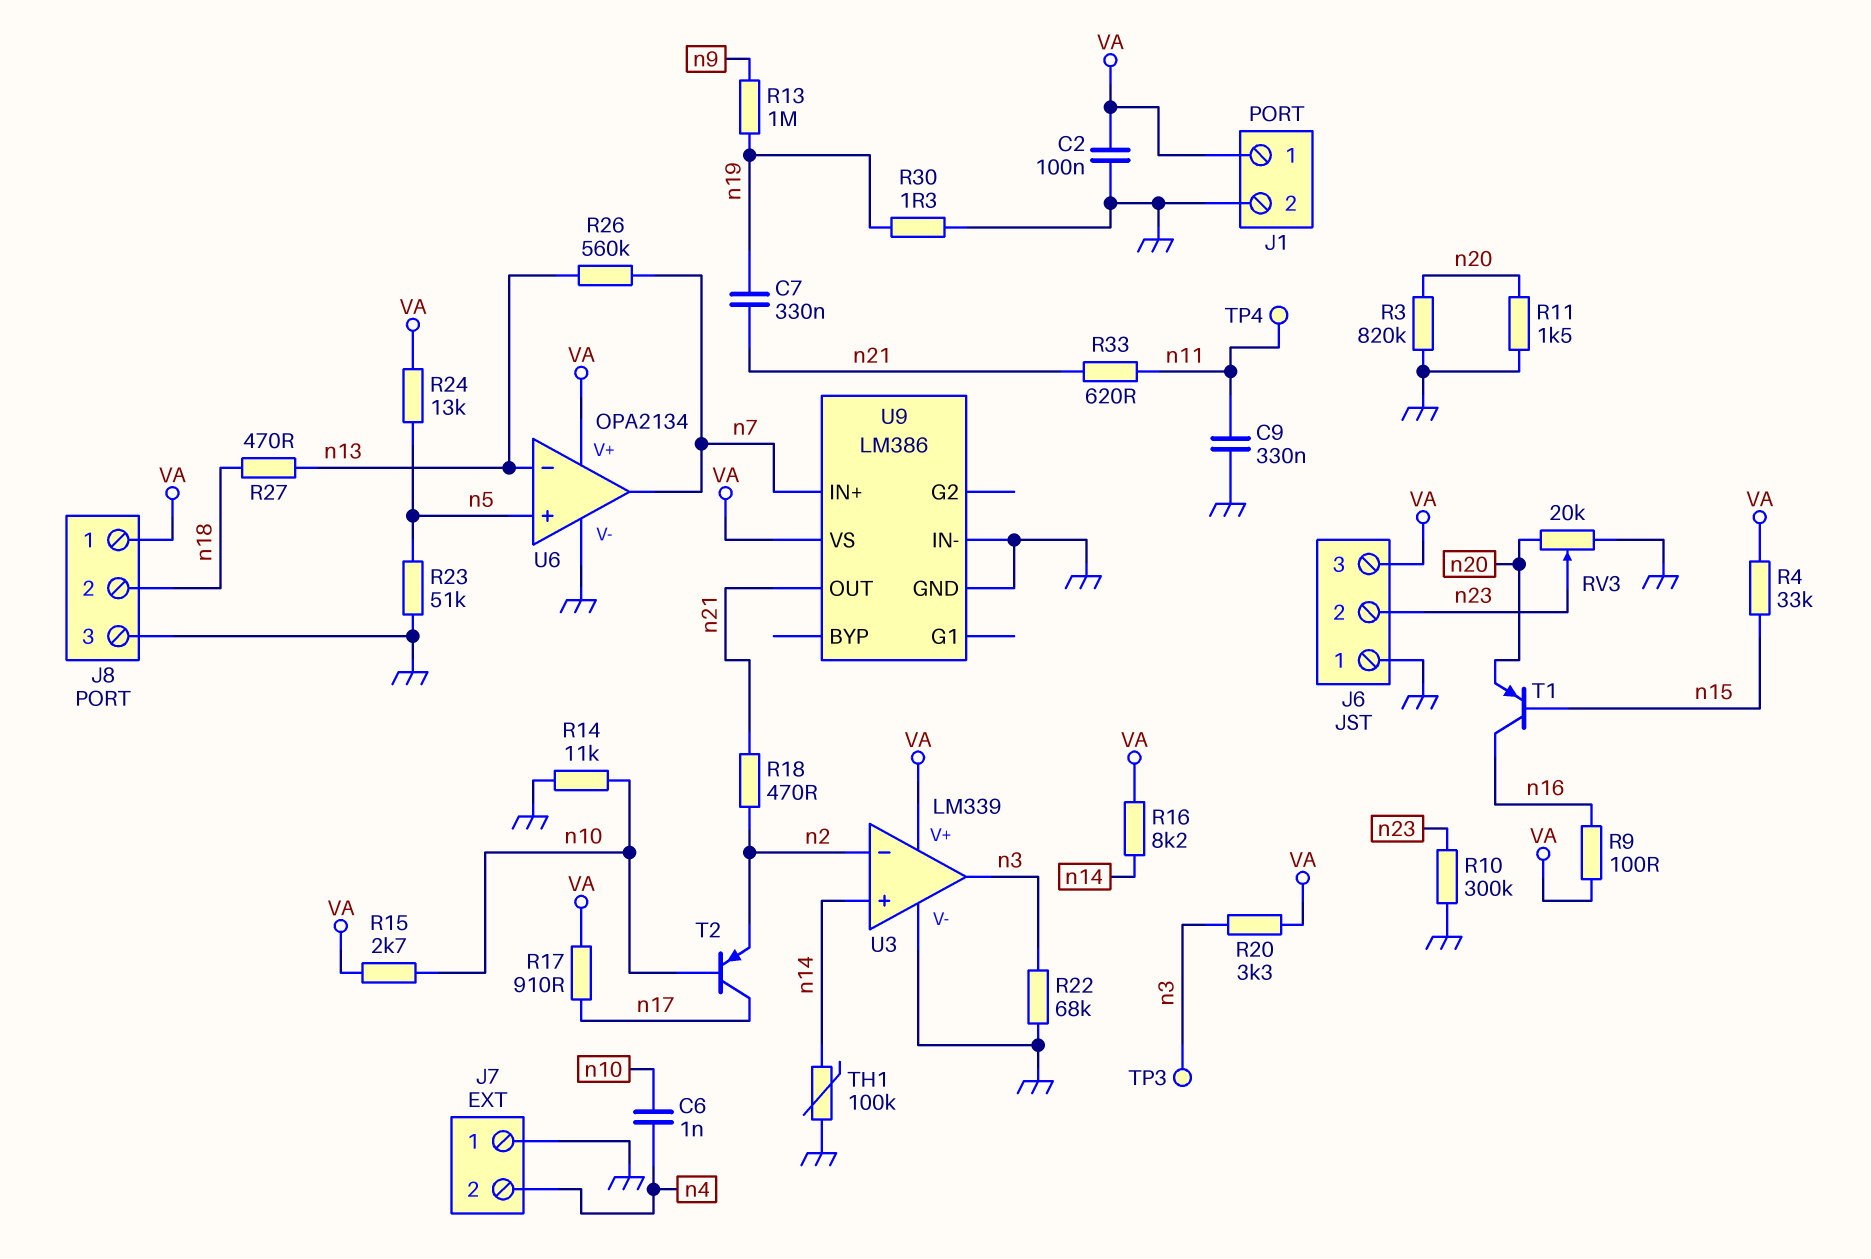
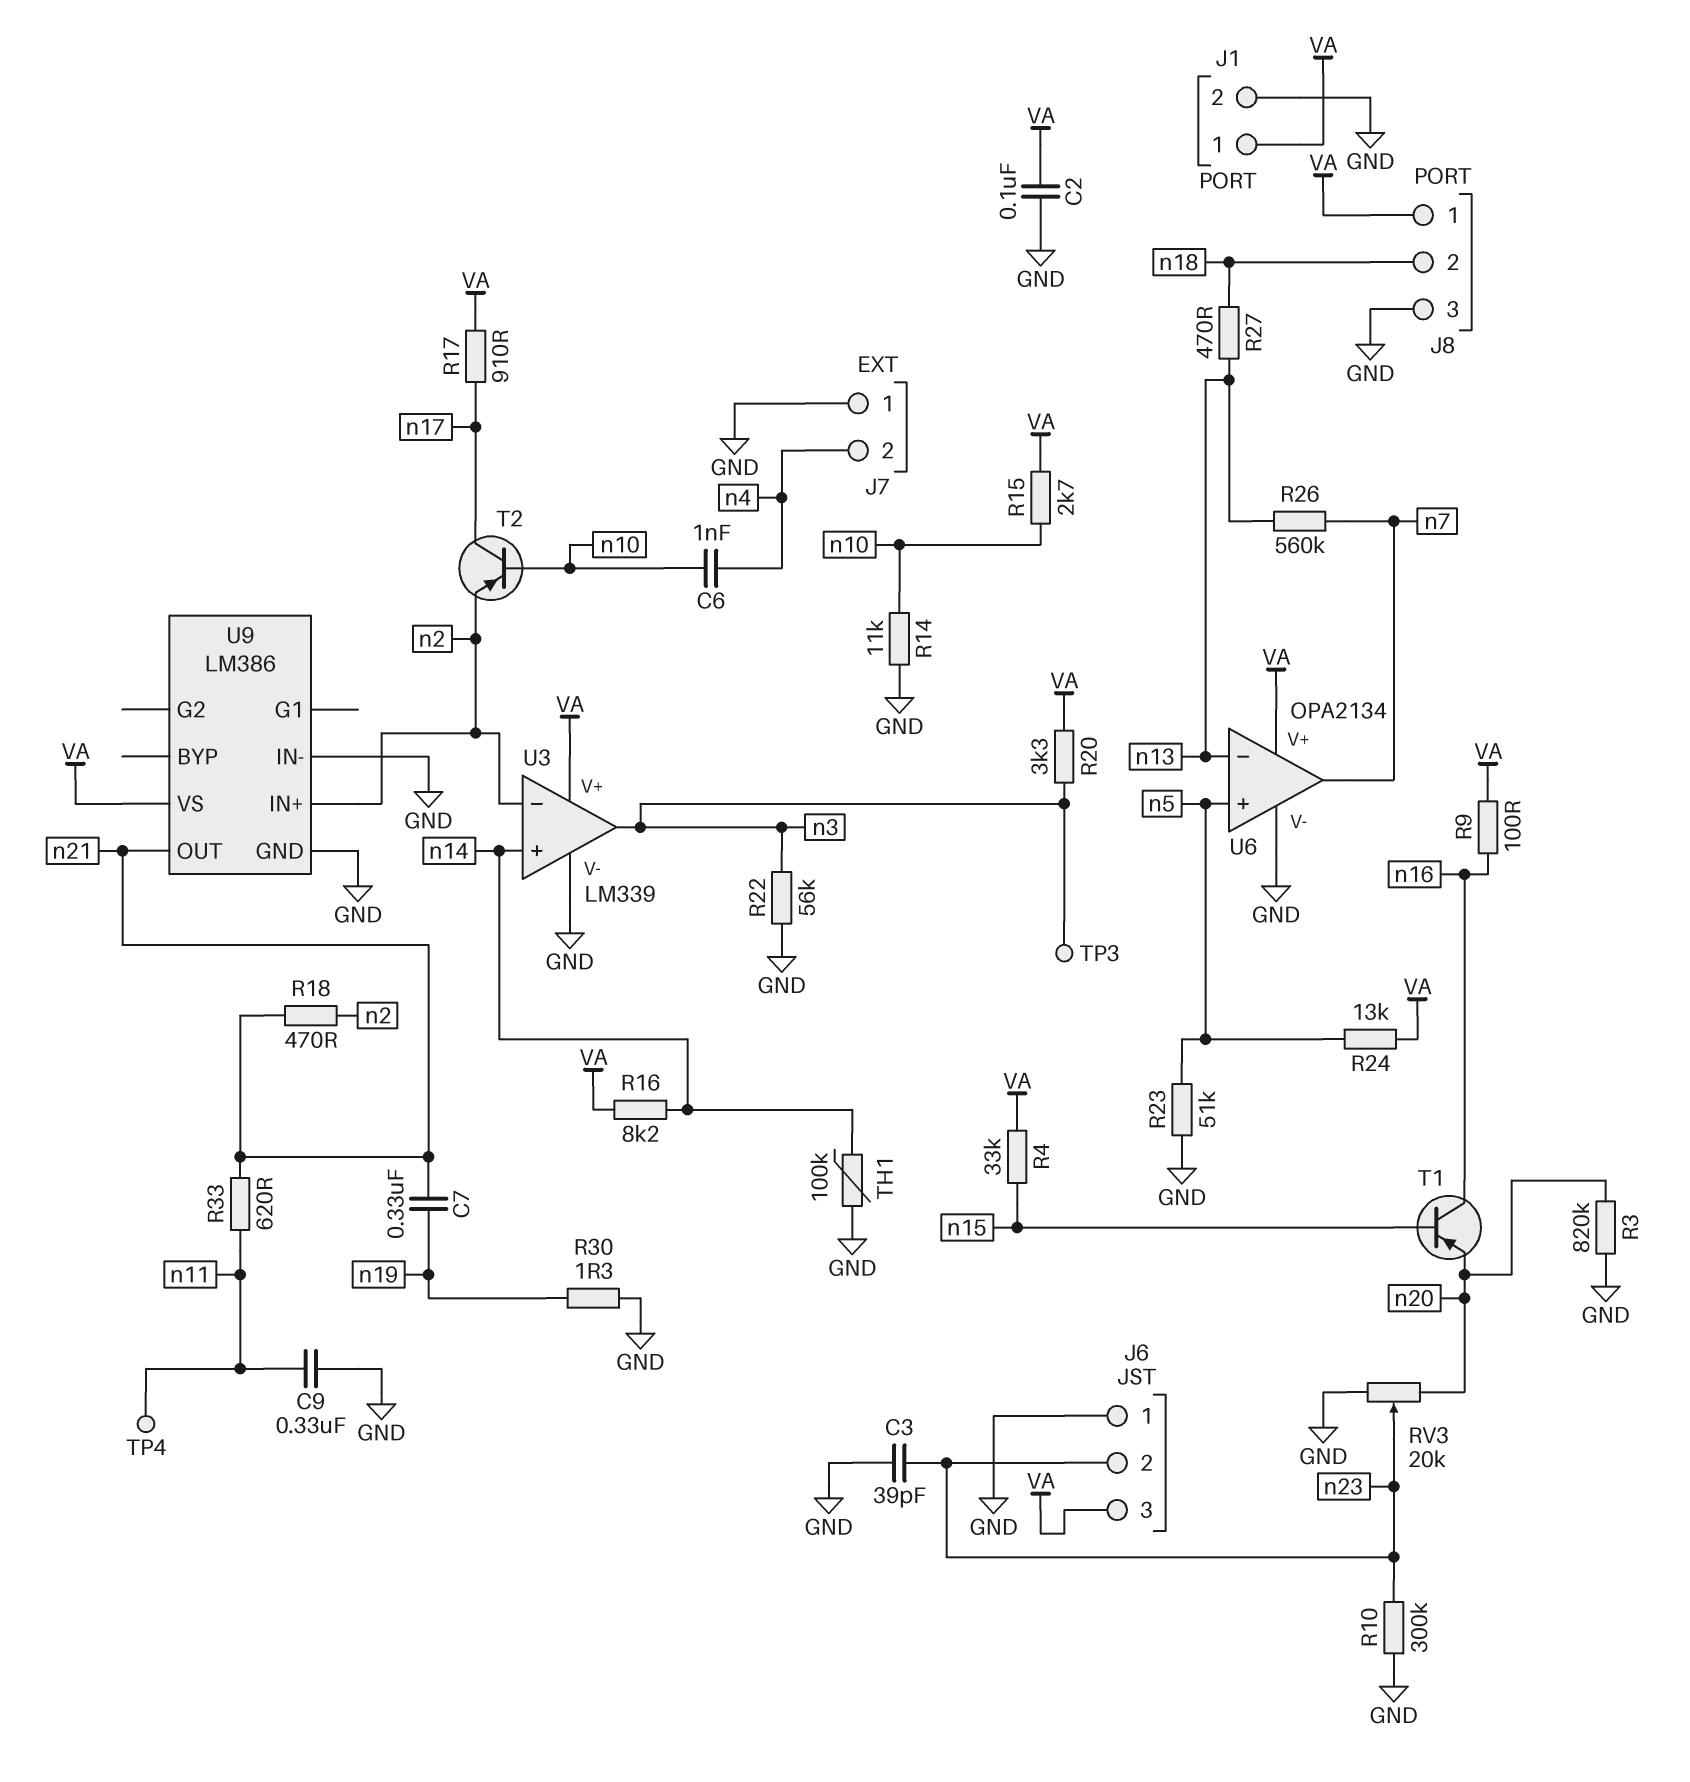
C3: none -> 39pF (GND, n23)
R11: 1.5k (GND, n20) -> none
R13: 1M (n9, n19) -> none
R22: 68k (GND, n3) -> 56k (GND, n3)
U9 pin IN+: n7 -> n2

